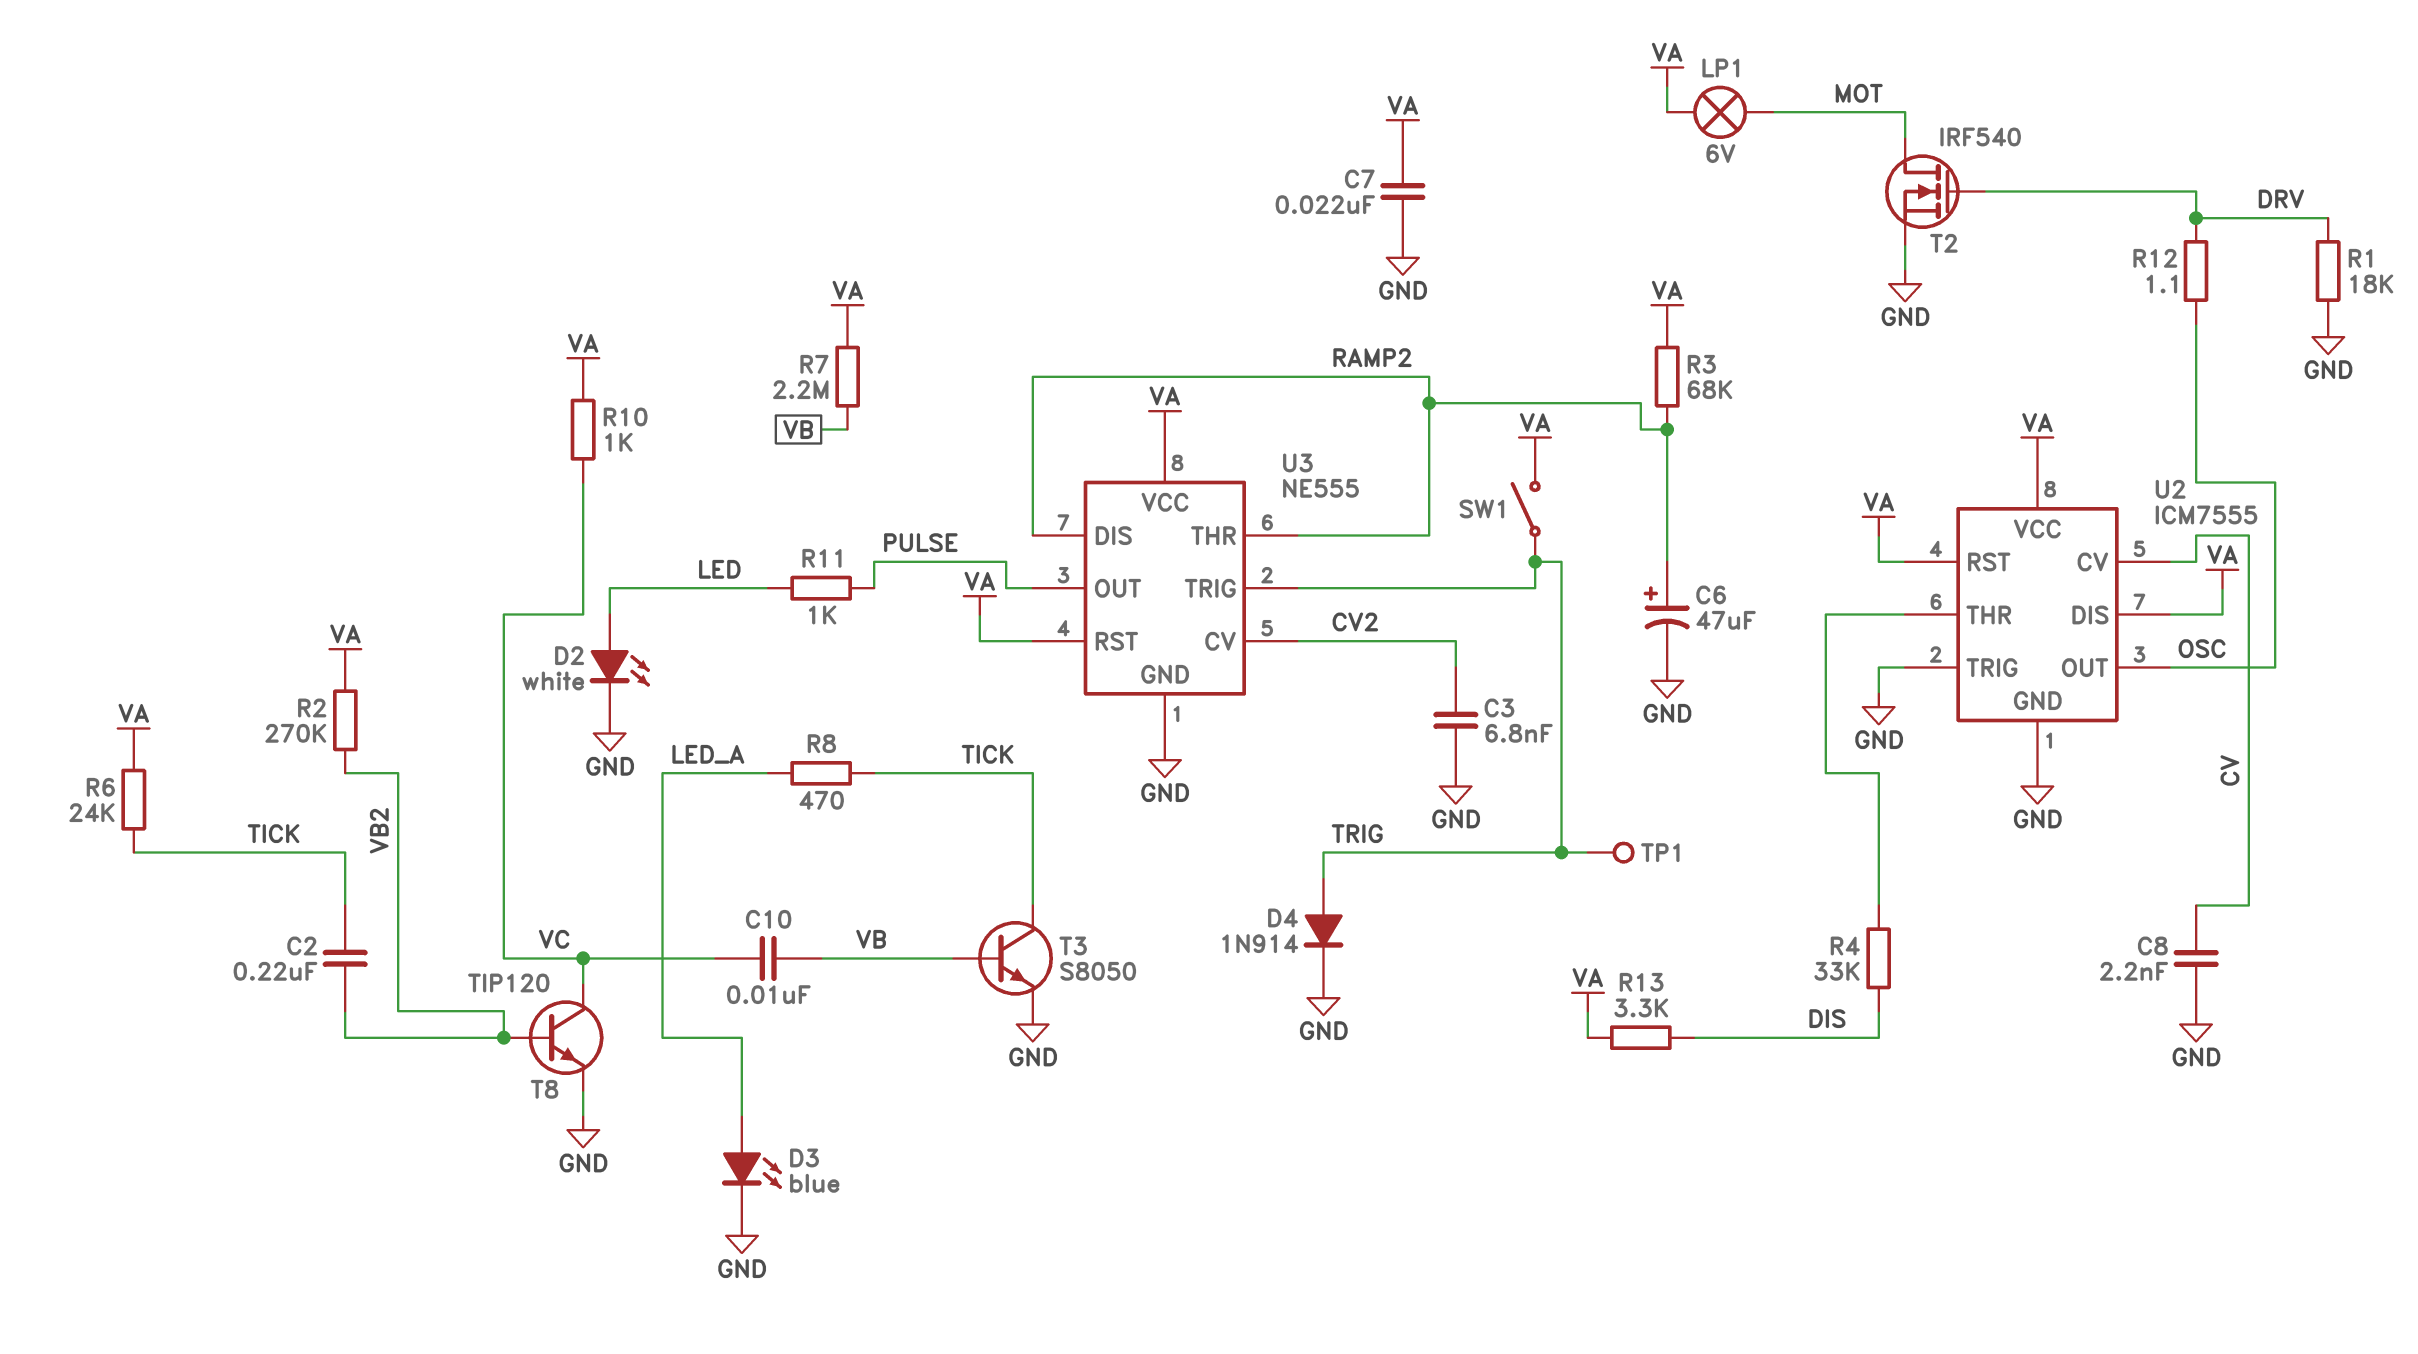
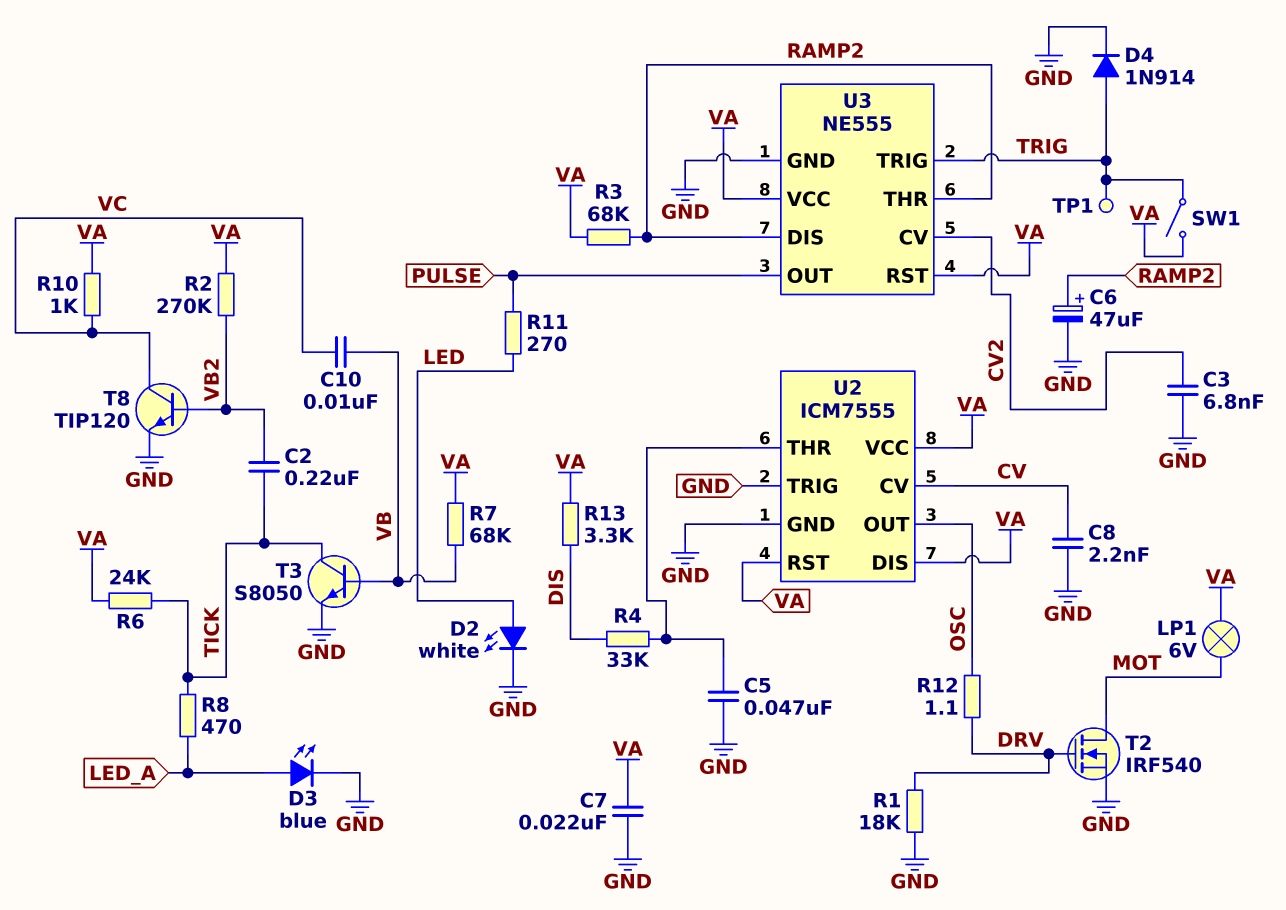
C5: none -> 47nF (GND, U2/THR)
R7: 2.2M (VA, VB) -> 68k (VA, VB)
R11: 1k (LED, PULSE) -> 270 (LED, PULSE)

